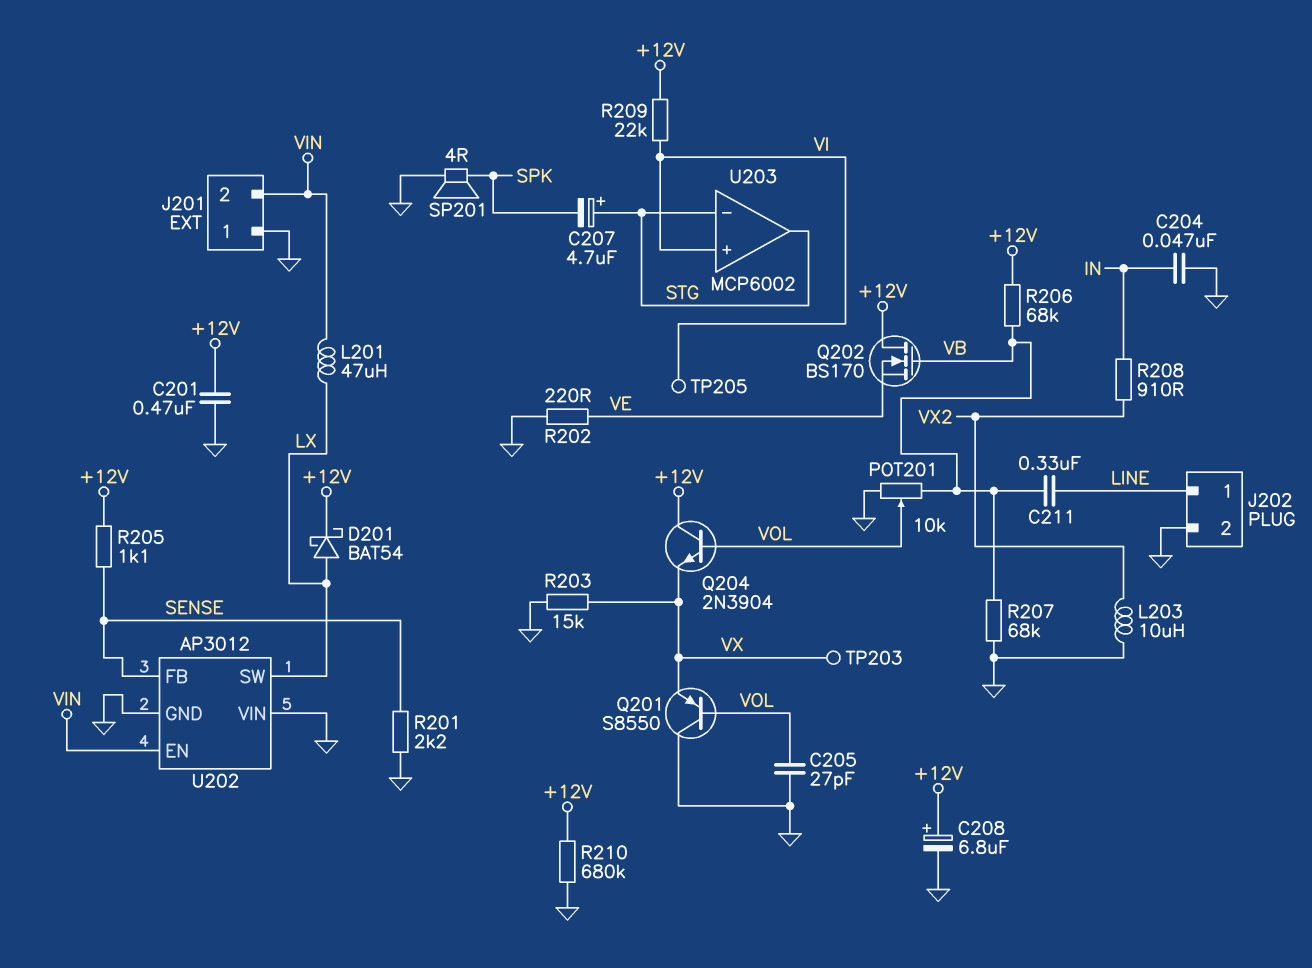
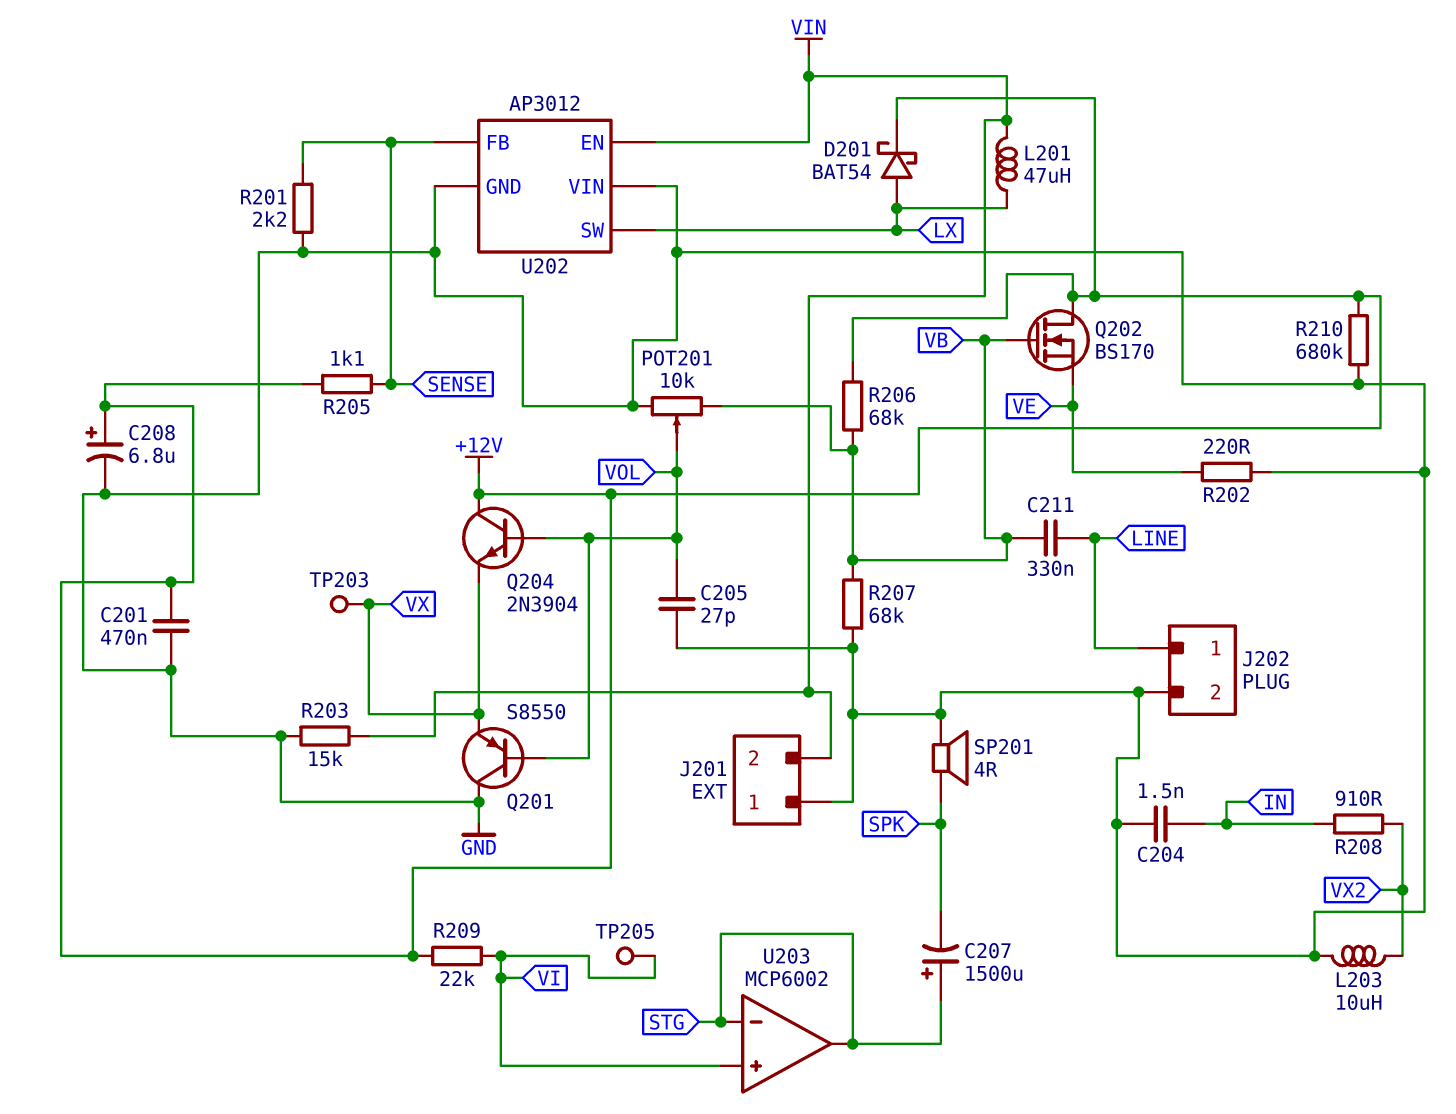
C204: 47nF (GND, IN) -> 1.5nF (GND, IN)
C207: 4.7uF (plus STG, minus SPK) -> 1500uF (plus STG, minus SPK)
R203: 15k (GND, VX) -> 15k (GND, VIN)

